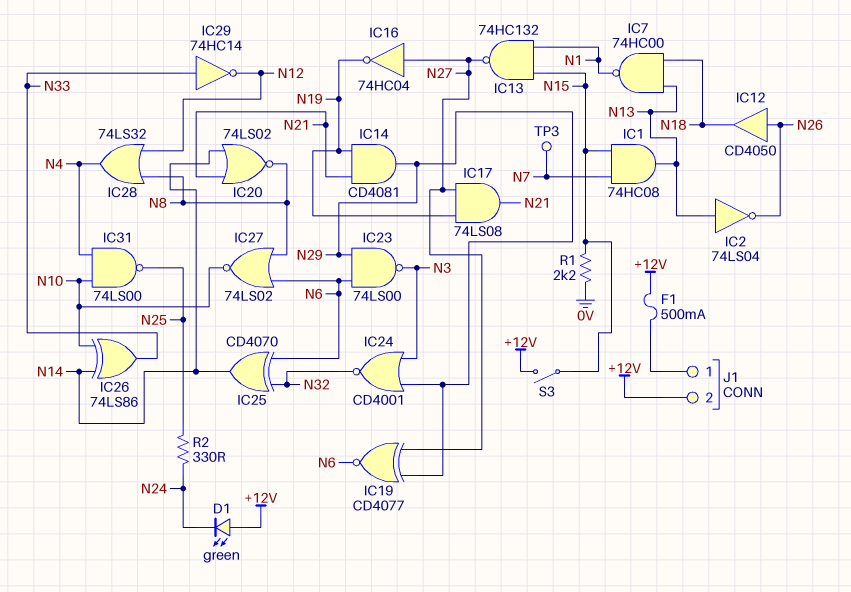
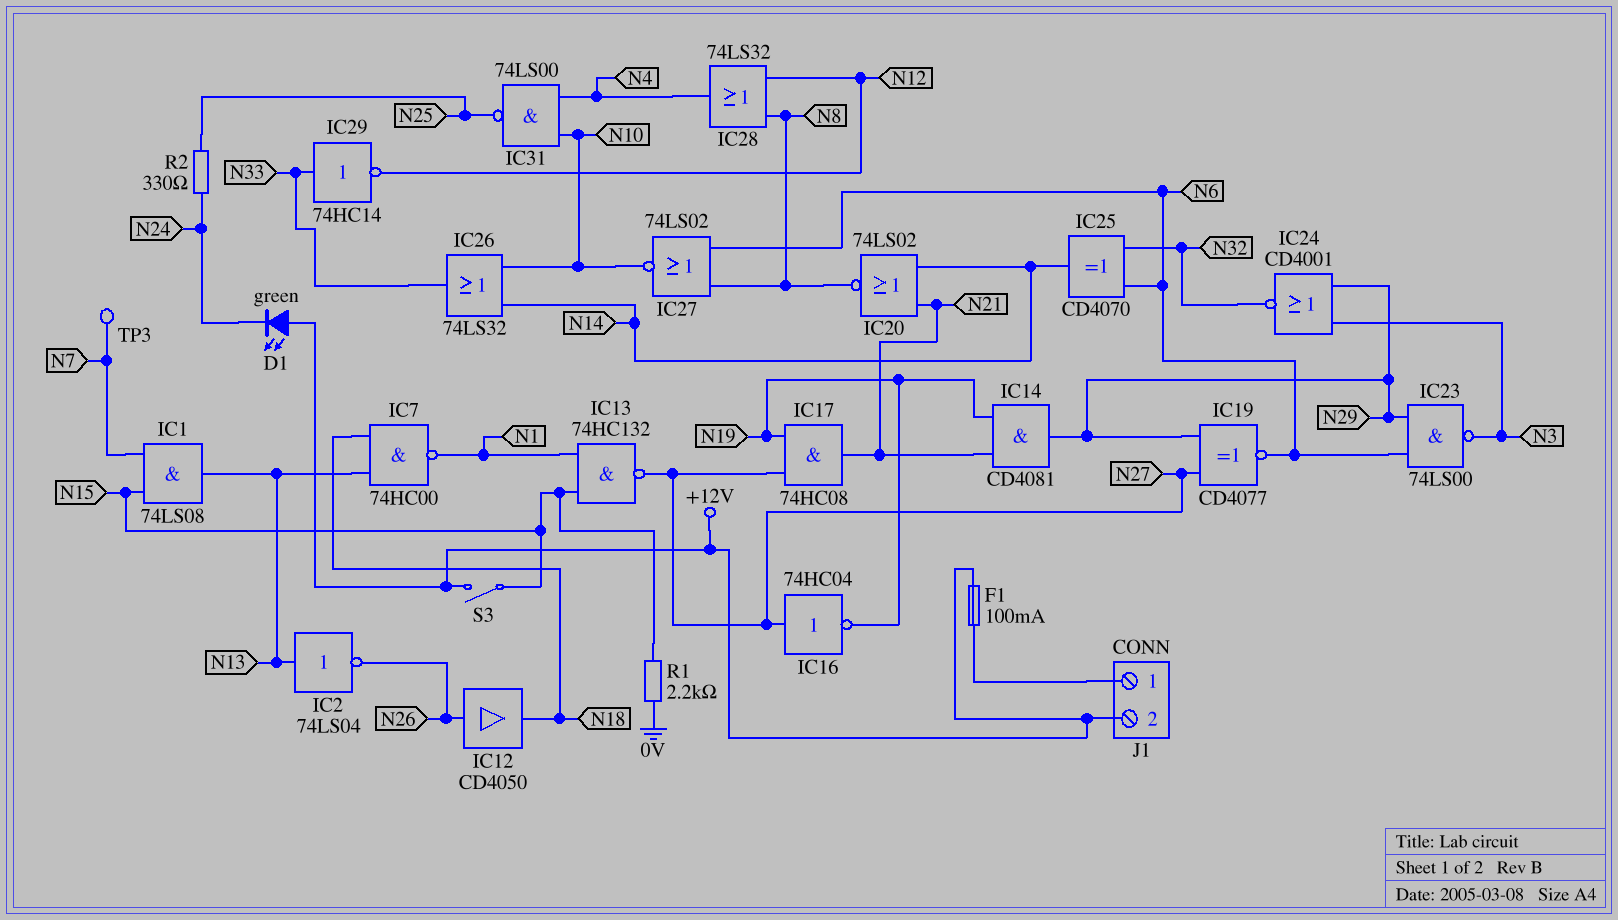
F1: 500mA (+12V, J1/1) -> 100mA (+12V, J1/1)
IC1: AND 74HC08 (in N7, in N15, out N13) -> AND 74LS08 (in N7, in N15, out N13)
IC17: AND 74LS08 (in N19, in N27, out N21) -> AND 74HC08 (in N19, in N27, out N21)
IC26: XOR 74LS86 (in N10, in N14, out N33) -> OR 74LS32 (in N10, in N14, out N33)

